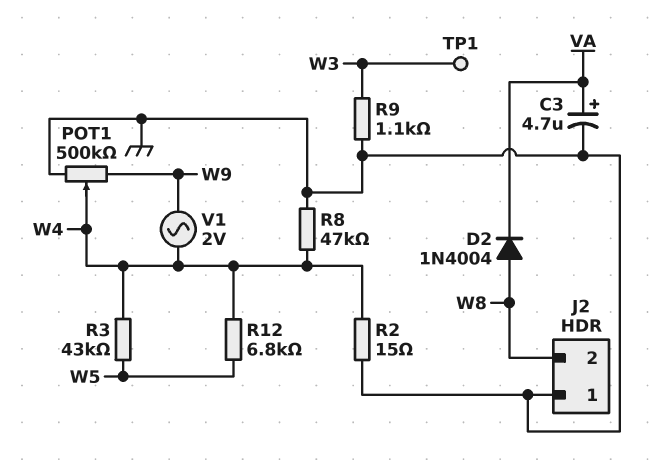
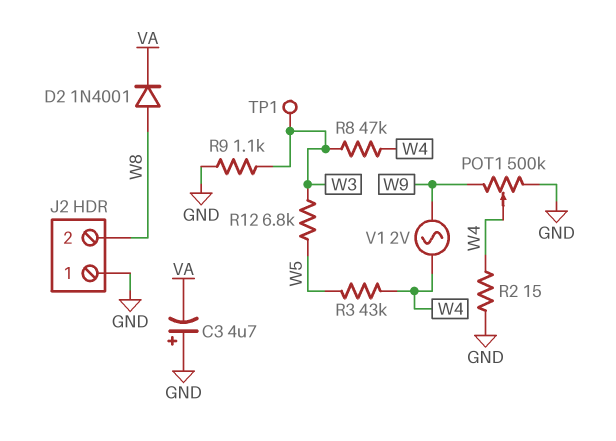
C3: 4.7uF (plus VA, minus GND) -> 4.7uF (plus GND, minus VA)
D2: diode 1N4004 (A W8, K VA) -> diode 1N4001 (A W8, K VA)
R8: 47k (GND, W4) -> 47k (W3, W4)
R12: 6.8k (W4, W5) -> 6.8k (W3, W5)

